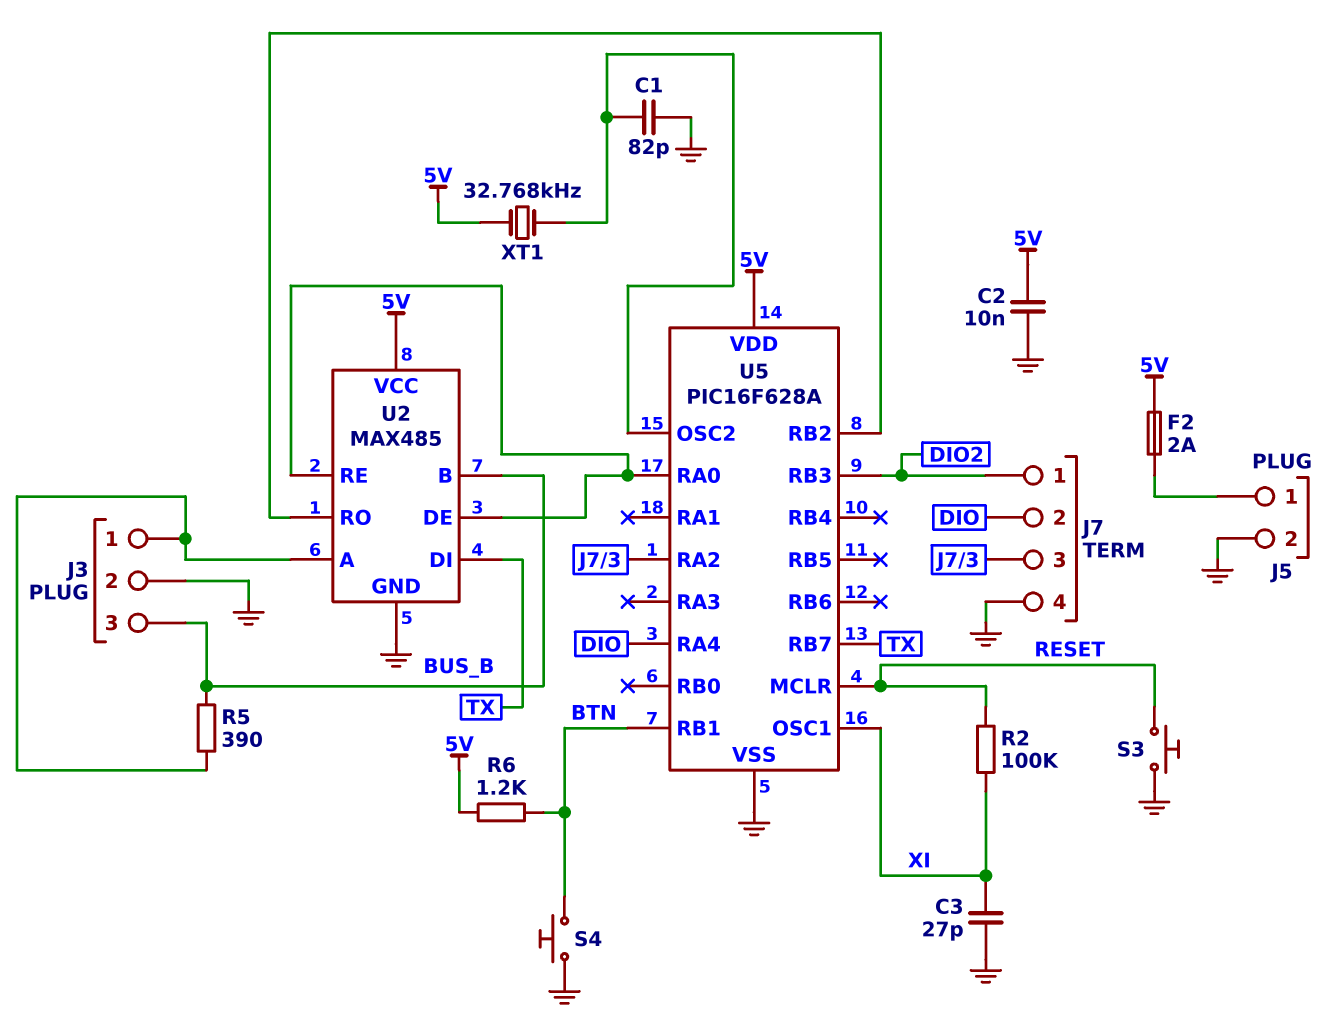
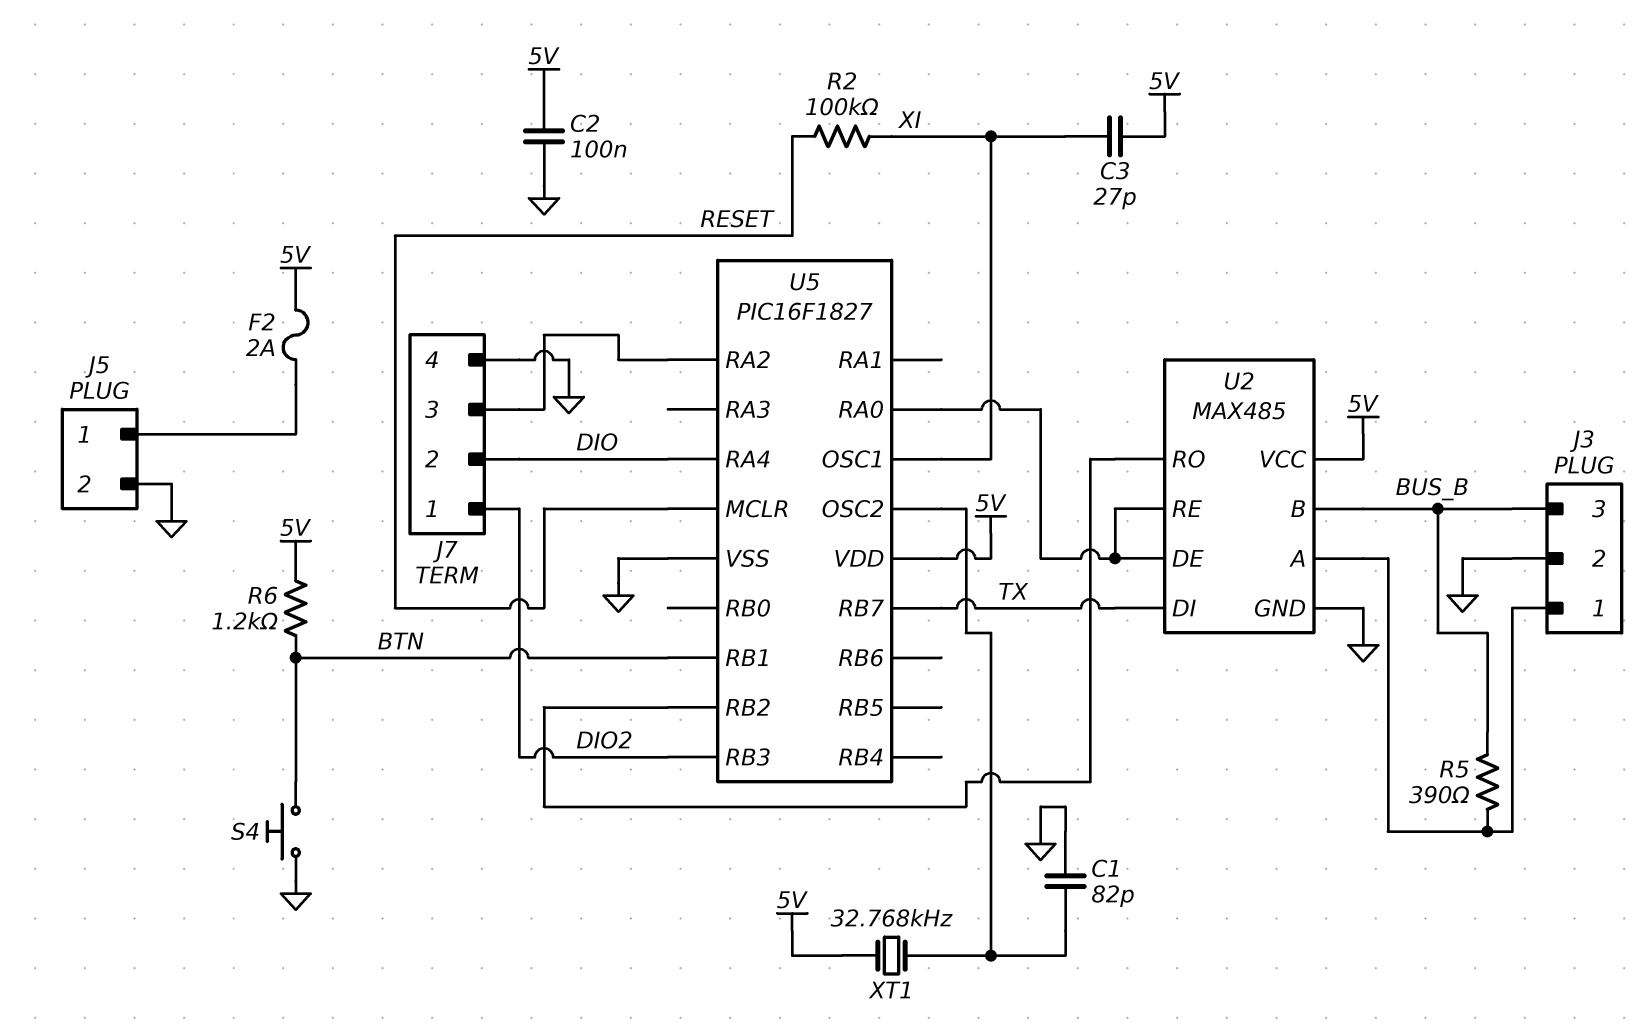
C2: 10nF (5V, GND) -> 100nF (5V, GND)
C3: 27pF (GND, XI) -> 27pF (5V, XI)
S3: button (GND, RESET) -> none
U5: PIC16F628A -> PIC16F1827

